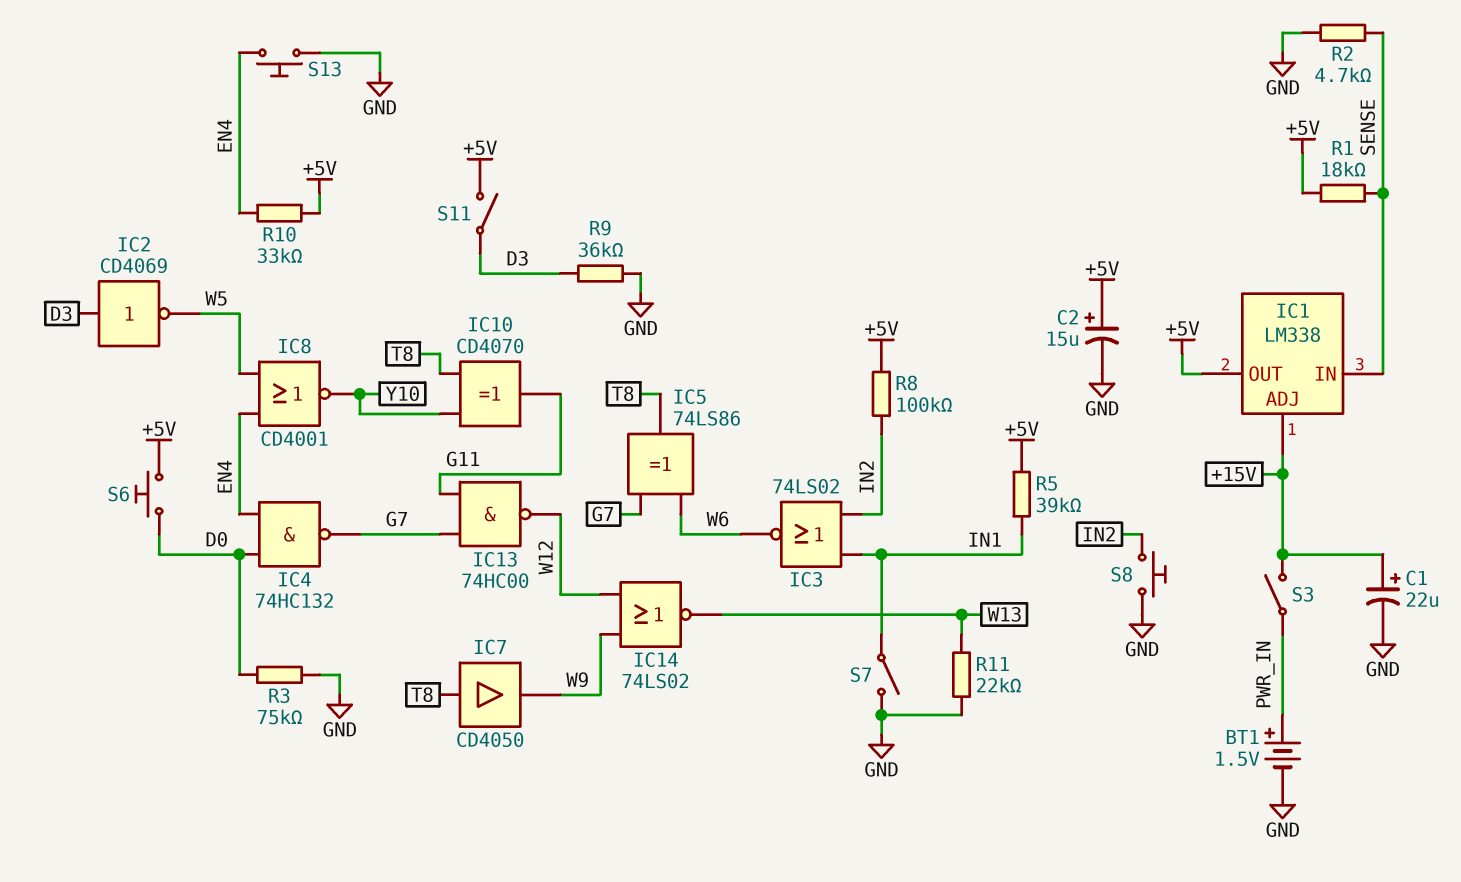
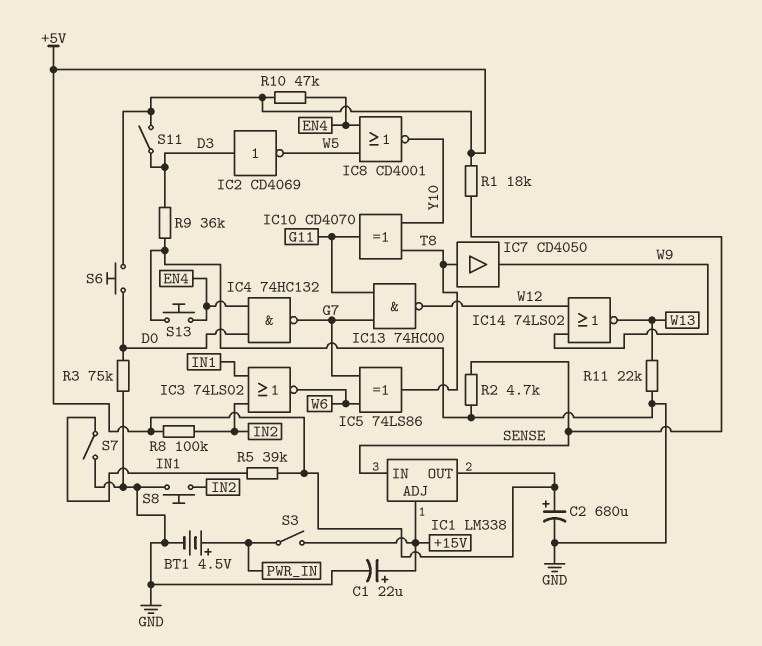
BT1: 1.5V (plus PWR_IN, minus GND) -> 4.5V (plus PWR_IN, minus GND)
C2: 15uF (plus +5V, minus GND) -> 680uF (plus +5V, minus GND)
R10: 33k (+5V, EN4) -> 47k (+5V, EN4)

